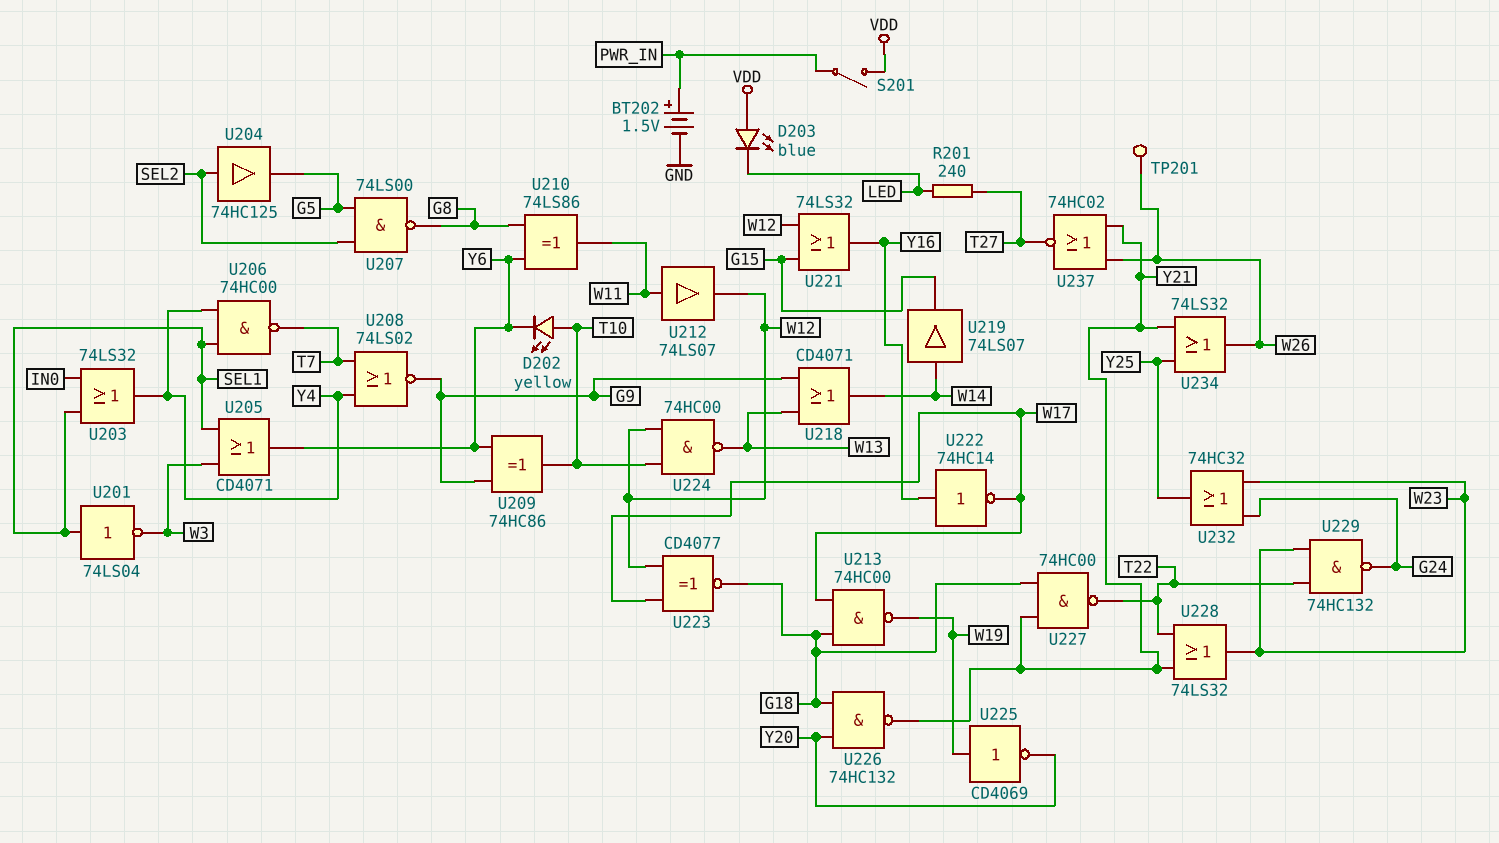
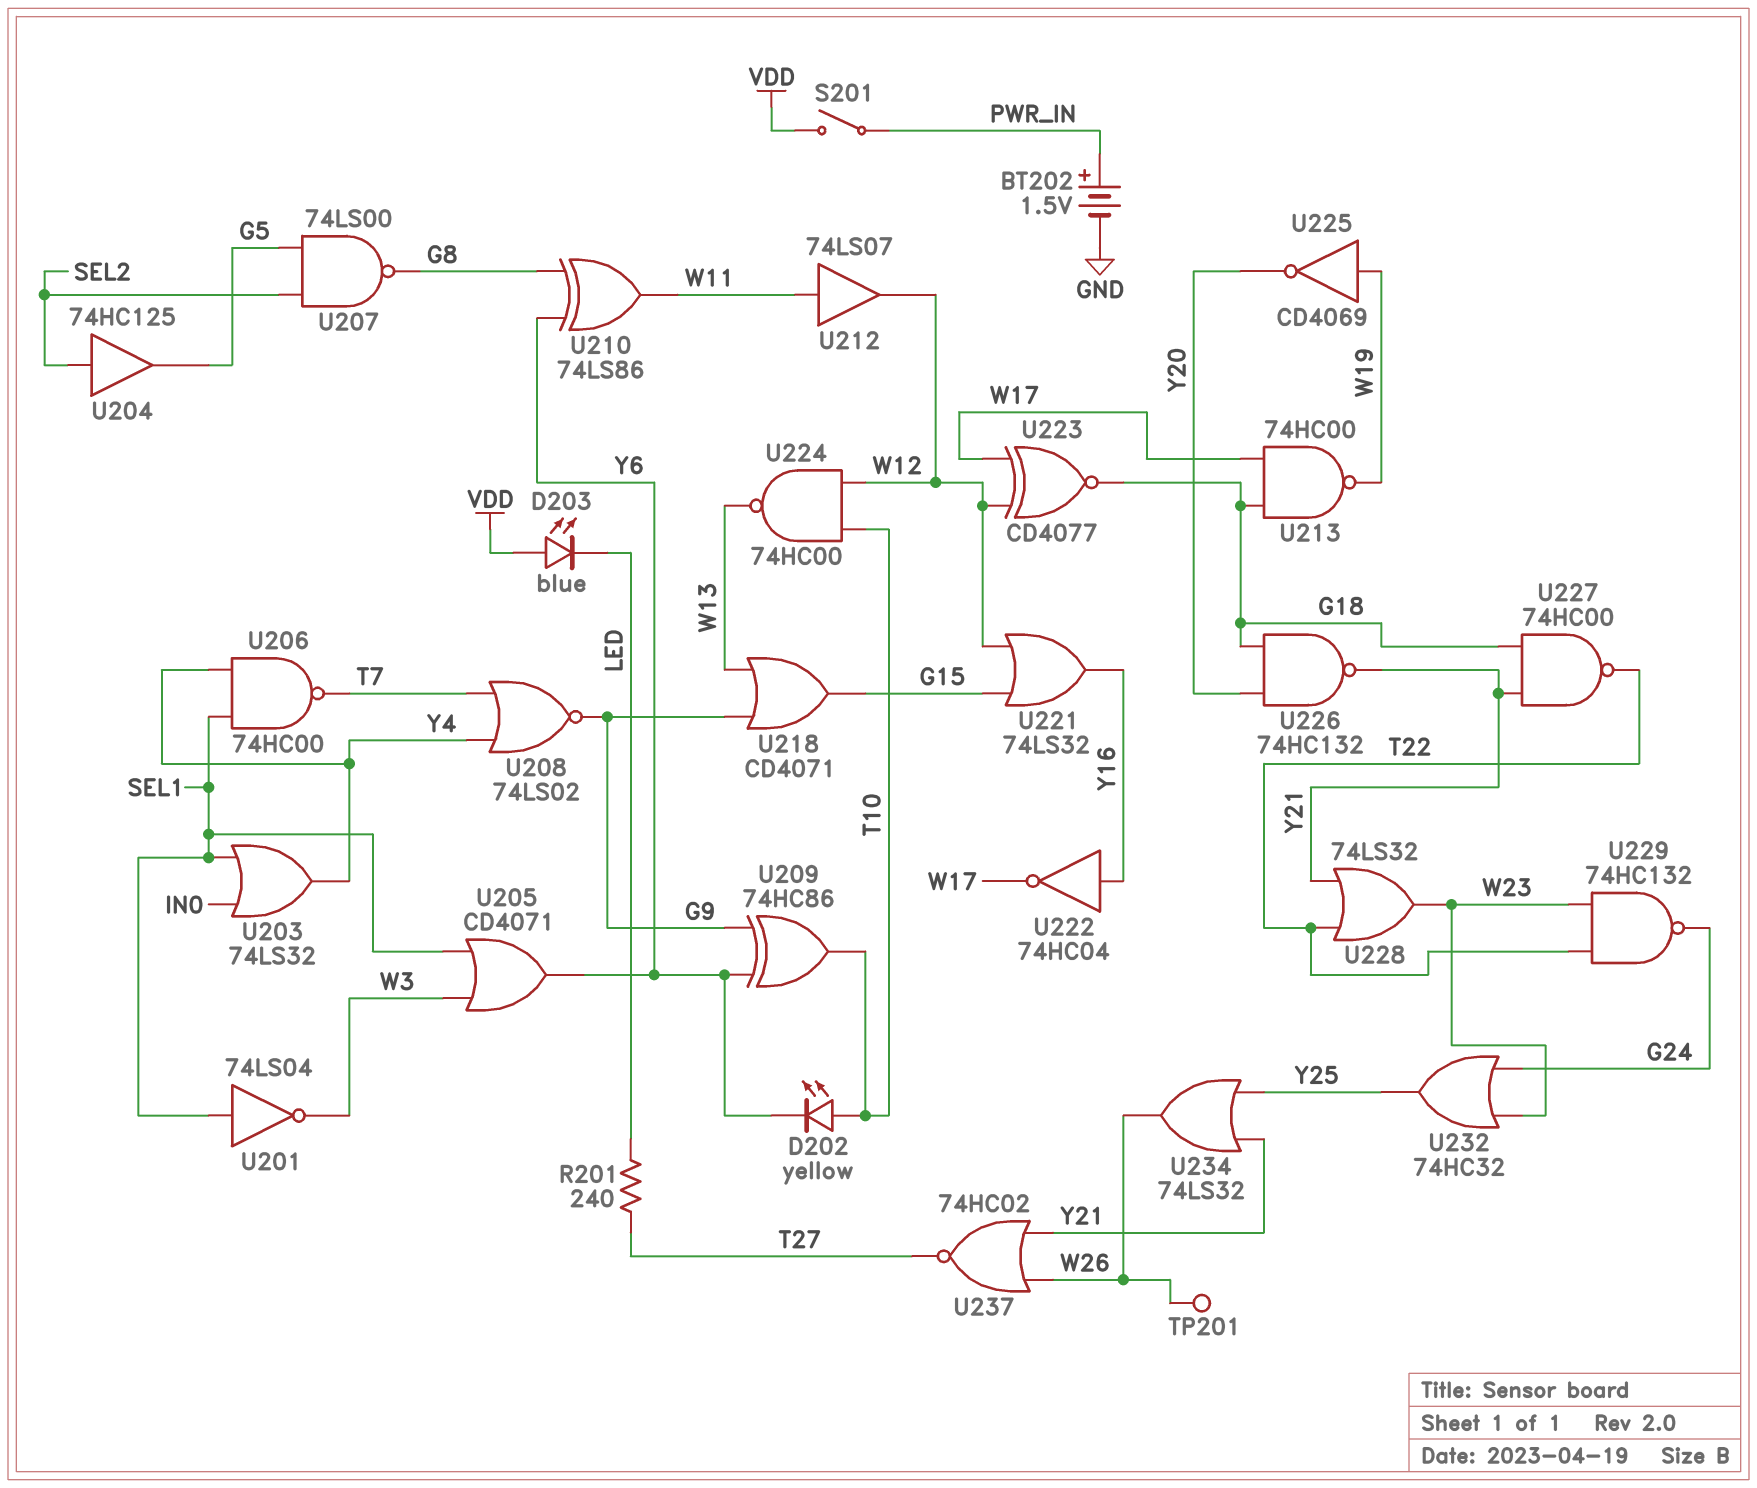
U218: OR CD4071 (in G9, in W13, out W14) -> OR CD4071 (in G9, in W13, out G15)
U219: buffer 74LS07 (in W14, out G15) -> none
U222: NOT 74HC14 (in Y16, out W17) -> NOT 74HC04 (in Y16, out W17)

